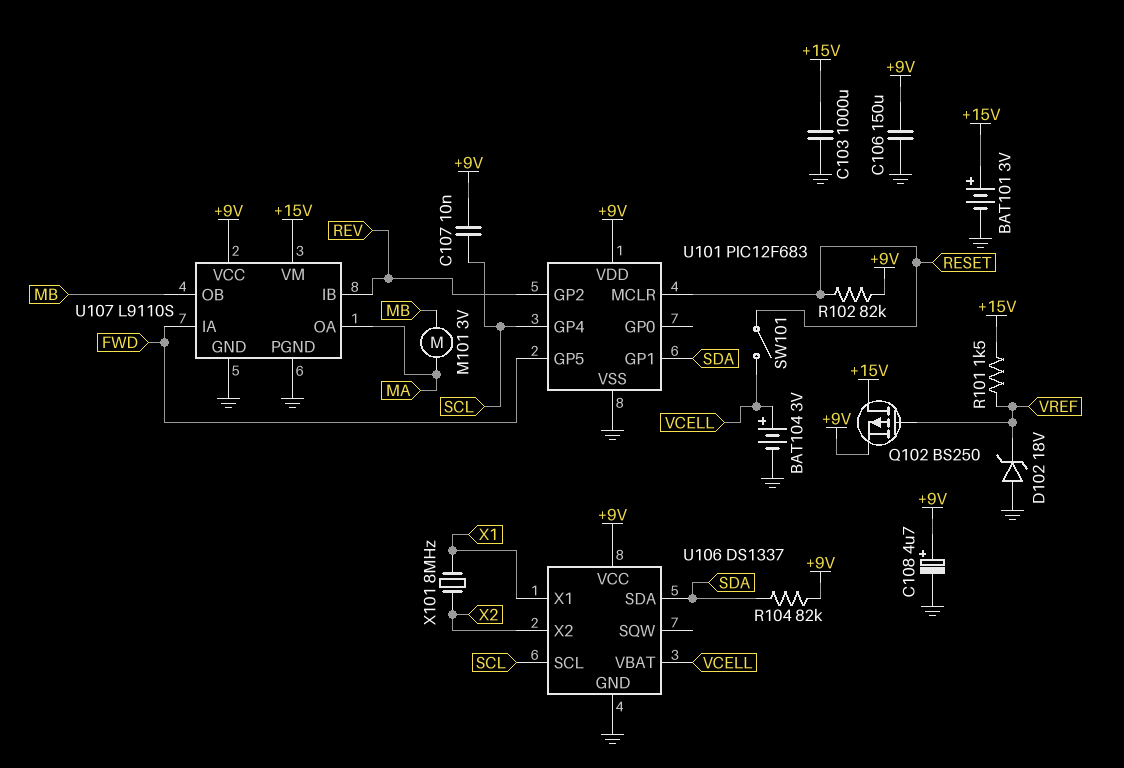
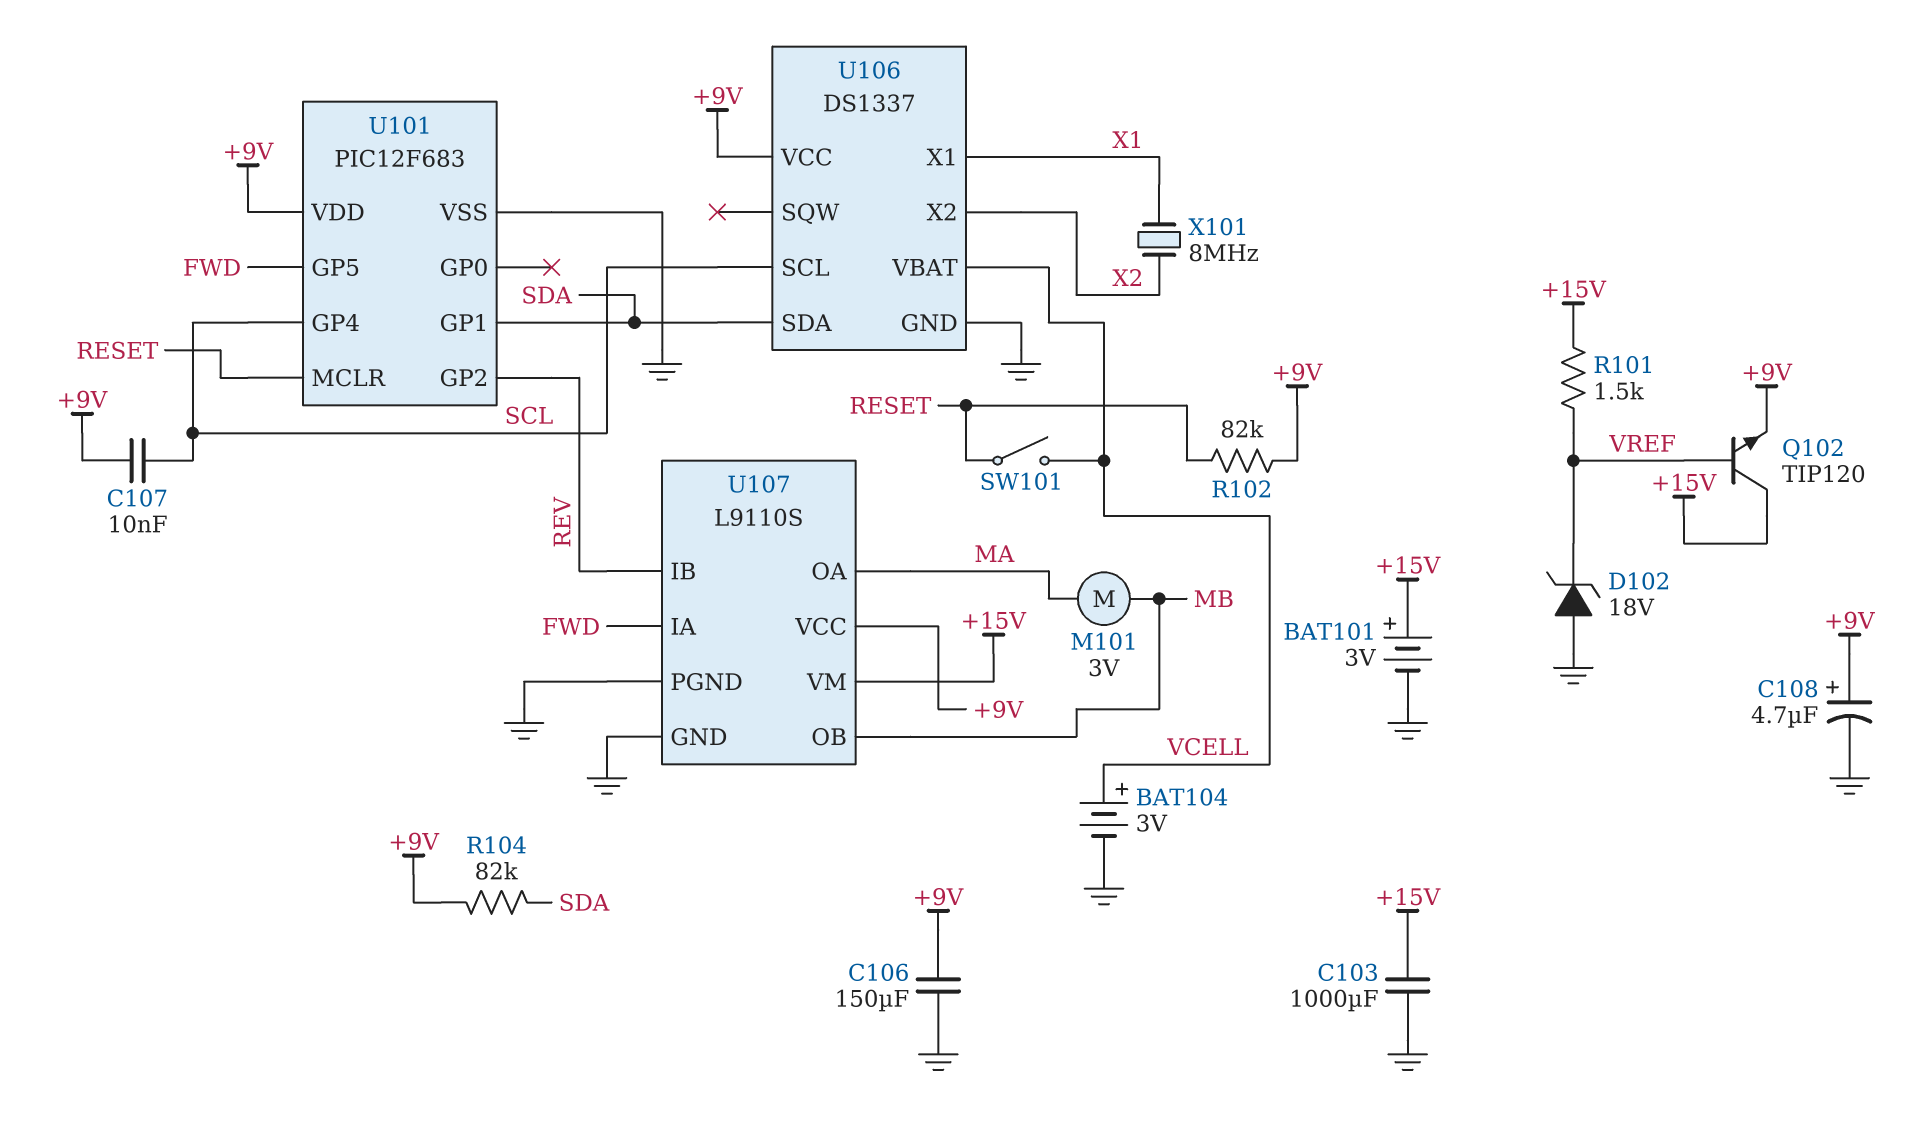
Q102: PMOS BS250 (G VREF, D +15V, S +9V) -> NPN TIP120 (B VREF, C +15V, E +9V)

